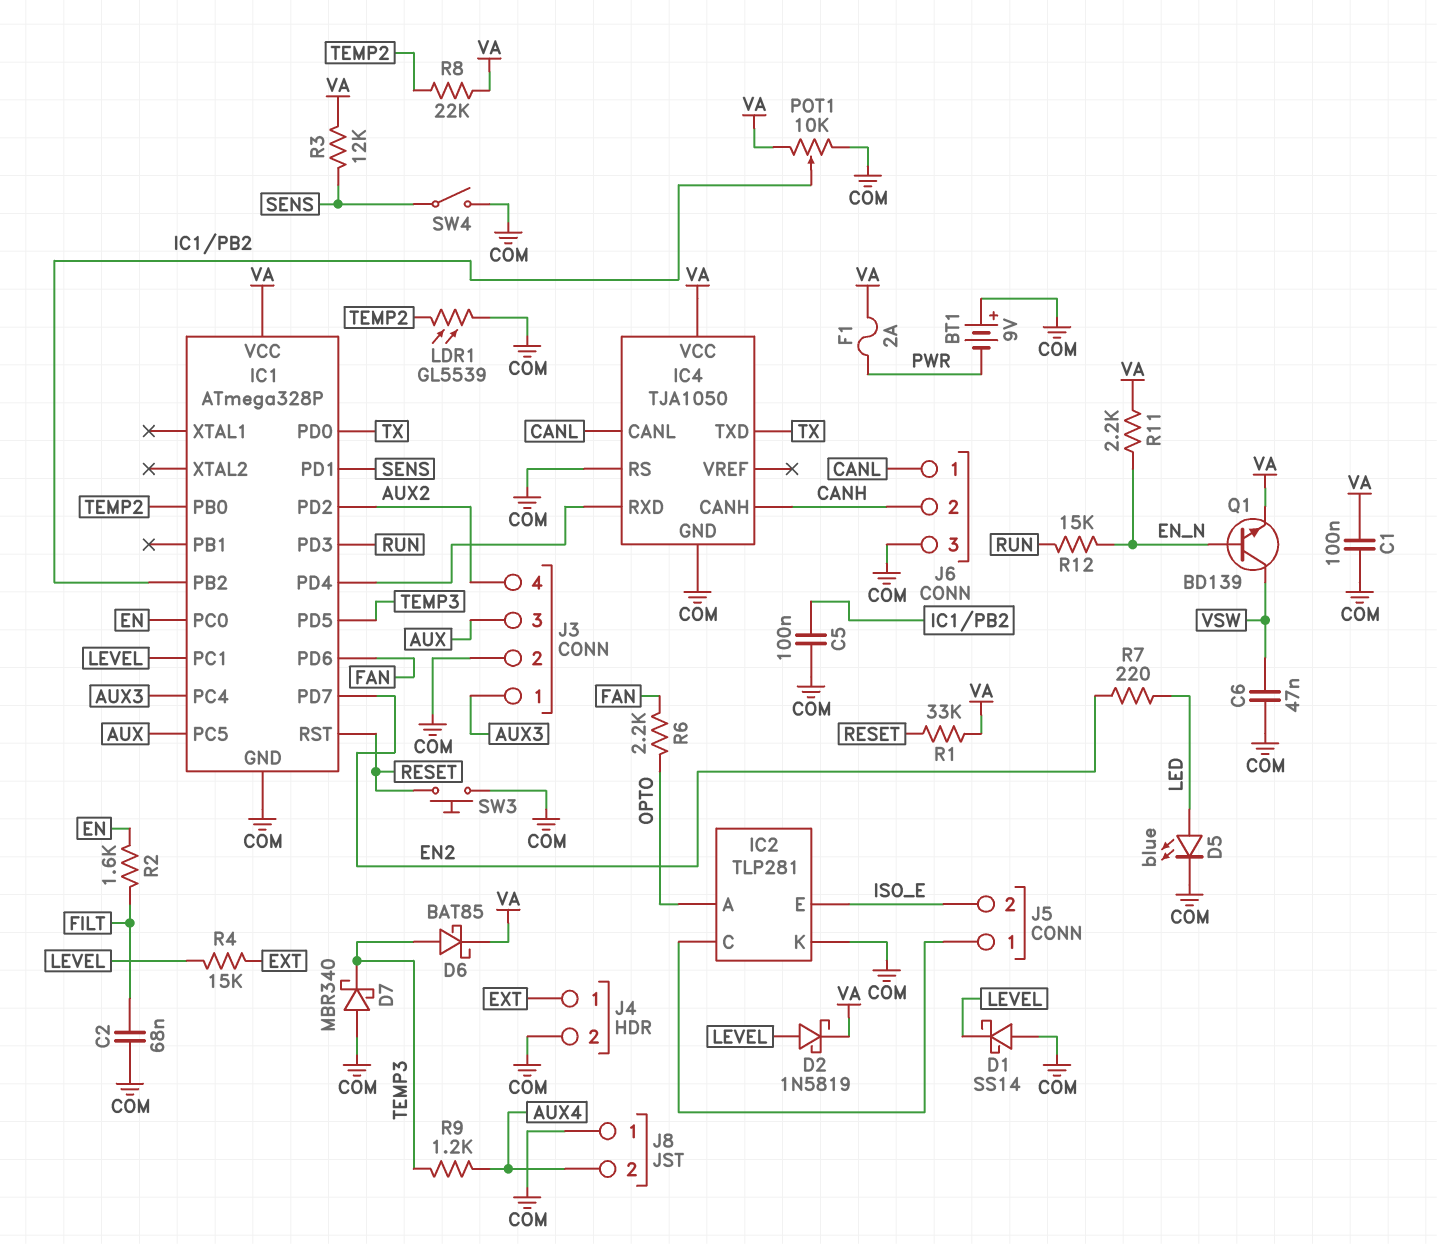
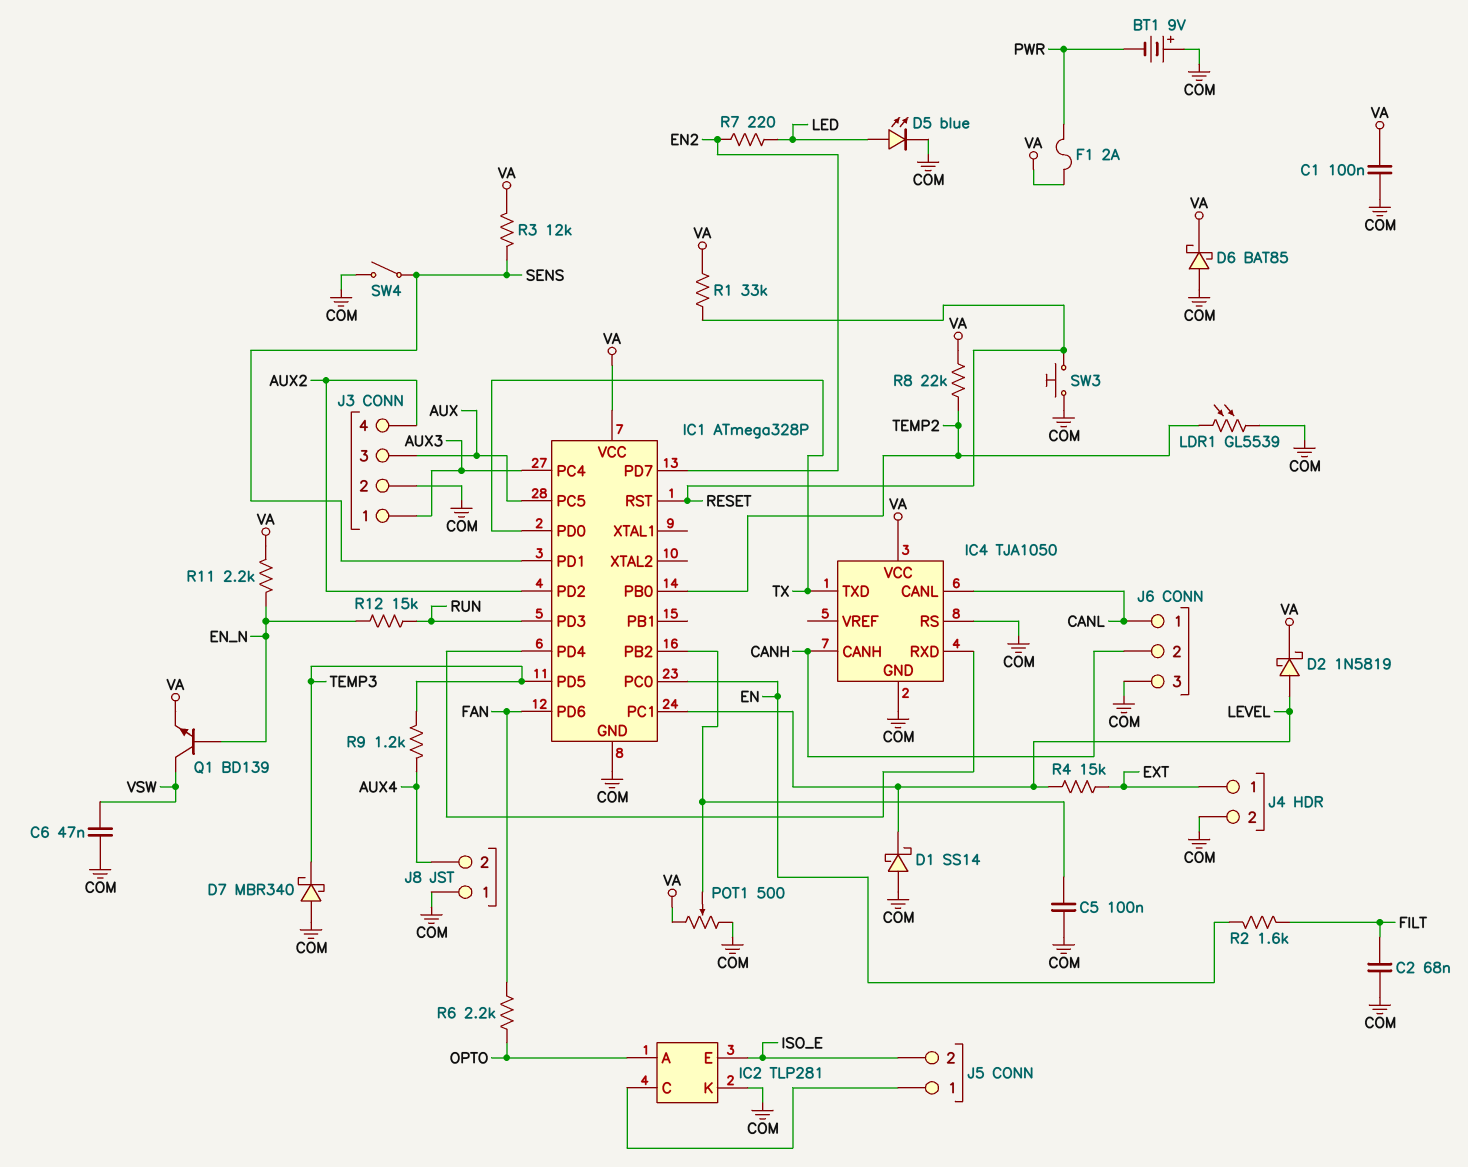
D6: schottky BAT85 (A TEMP3, K VA) -> schottky BAT85 (A COM, K VA)
POT1: 10k (COM, VA, wiper IC1/PB2) -> 500 (COM, VA, wiper IC1/PB2)

